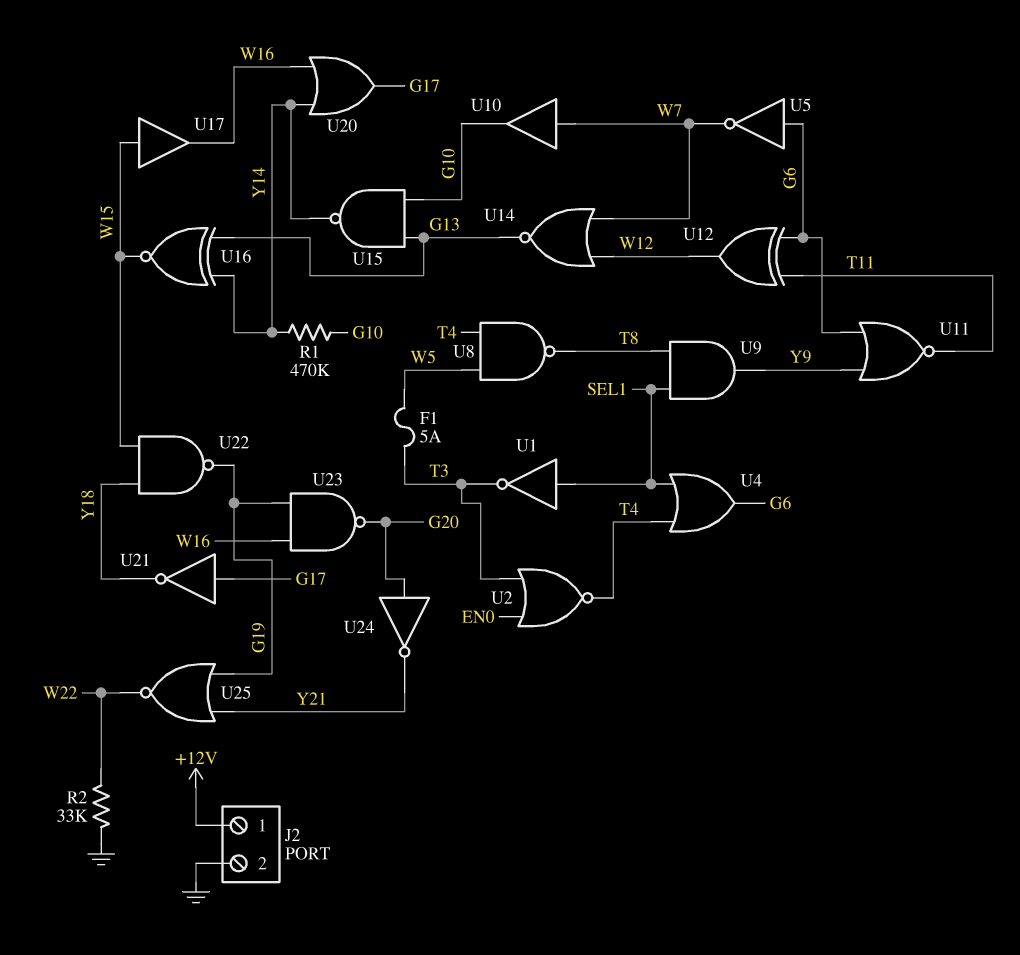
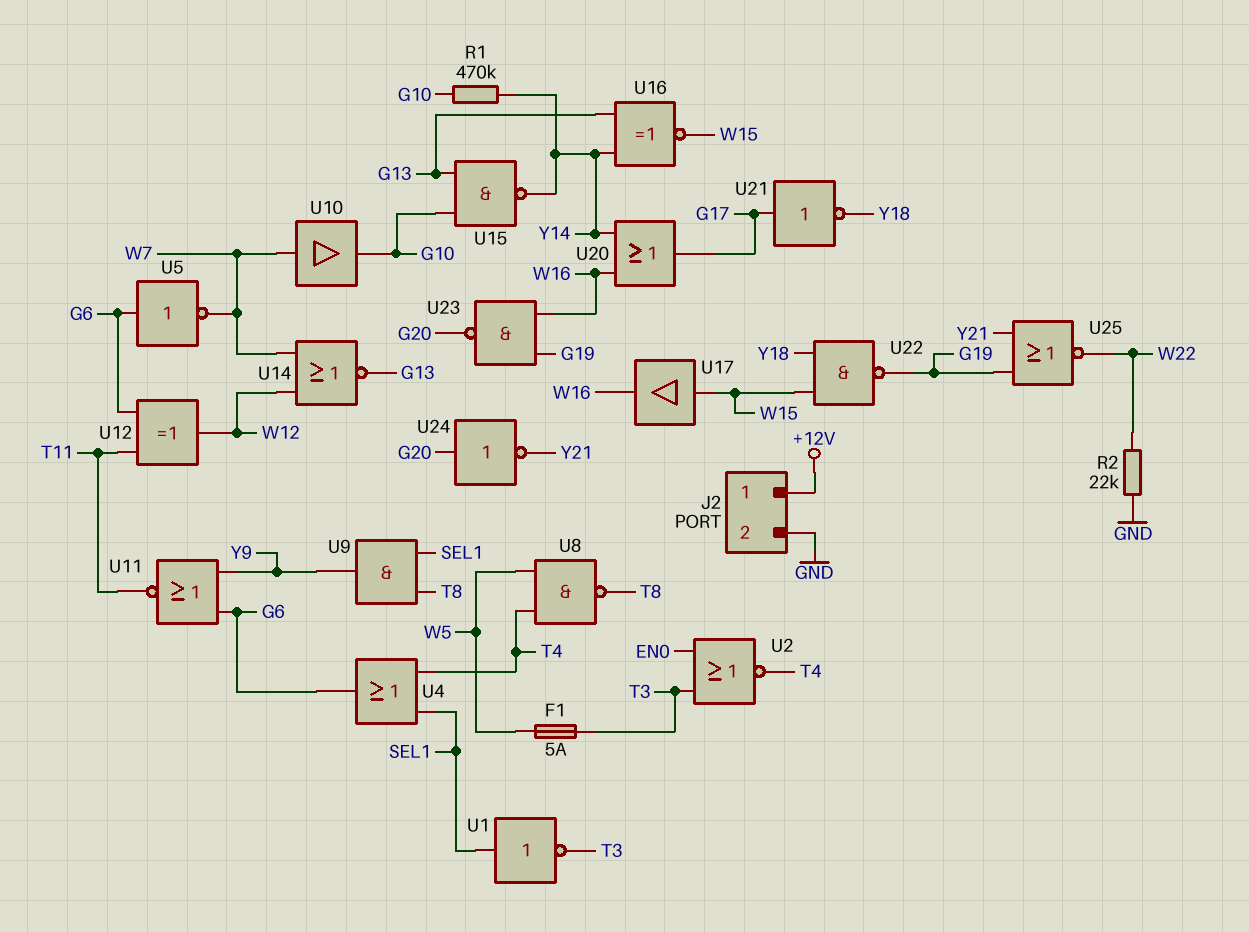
R2: 33k (GND, W22) -> 22k (GND, W22)

